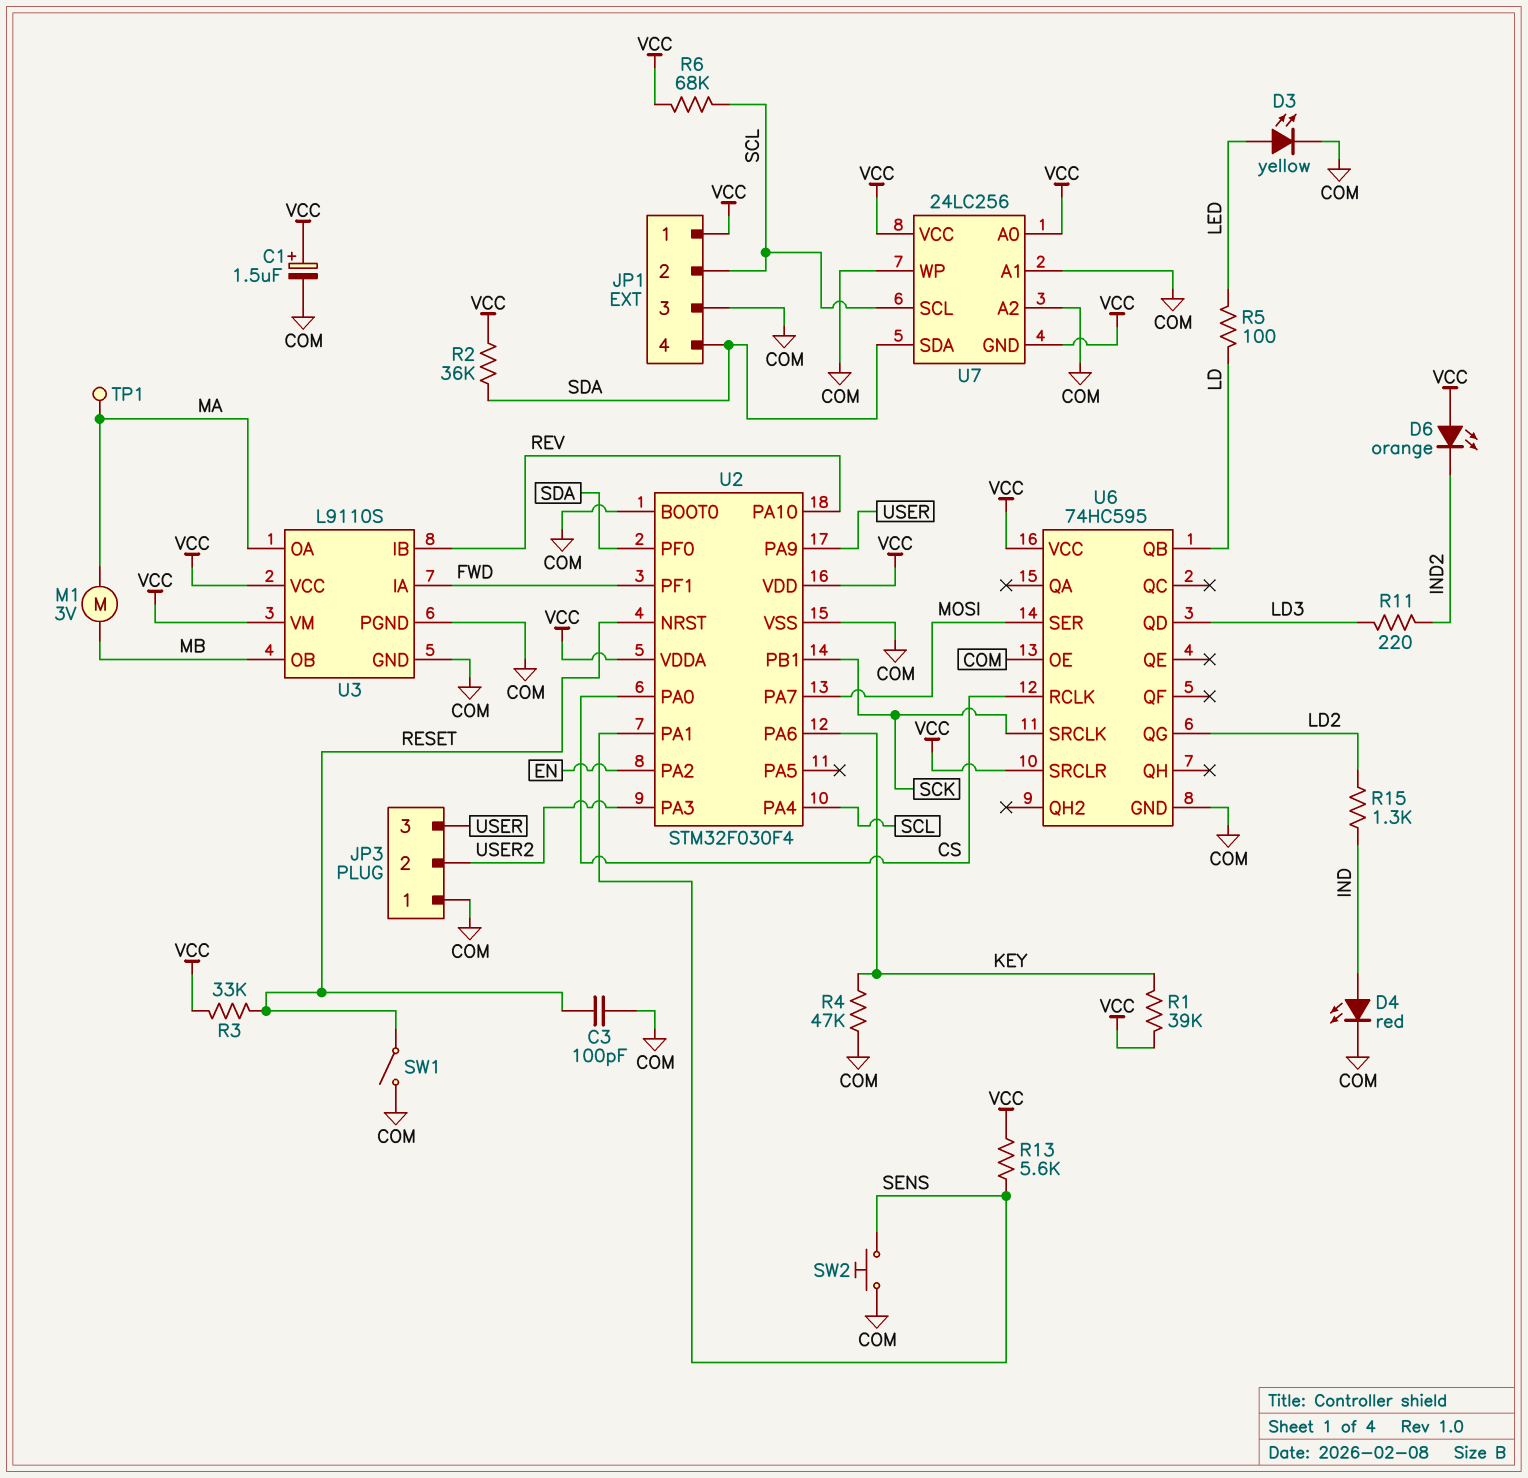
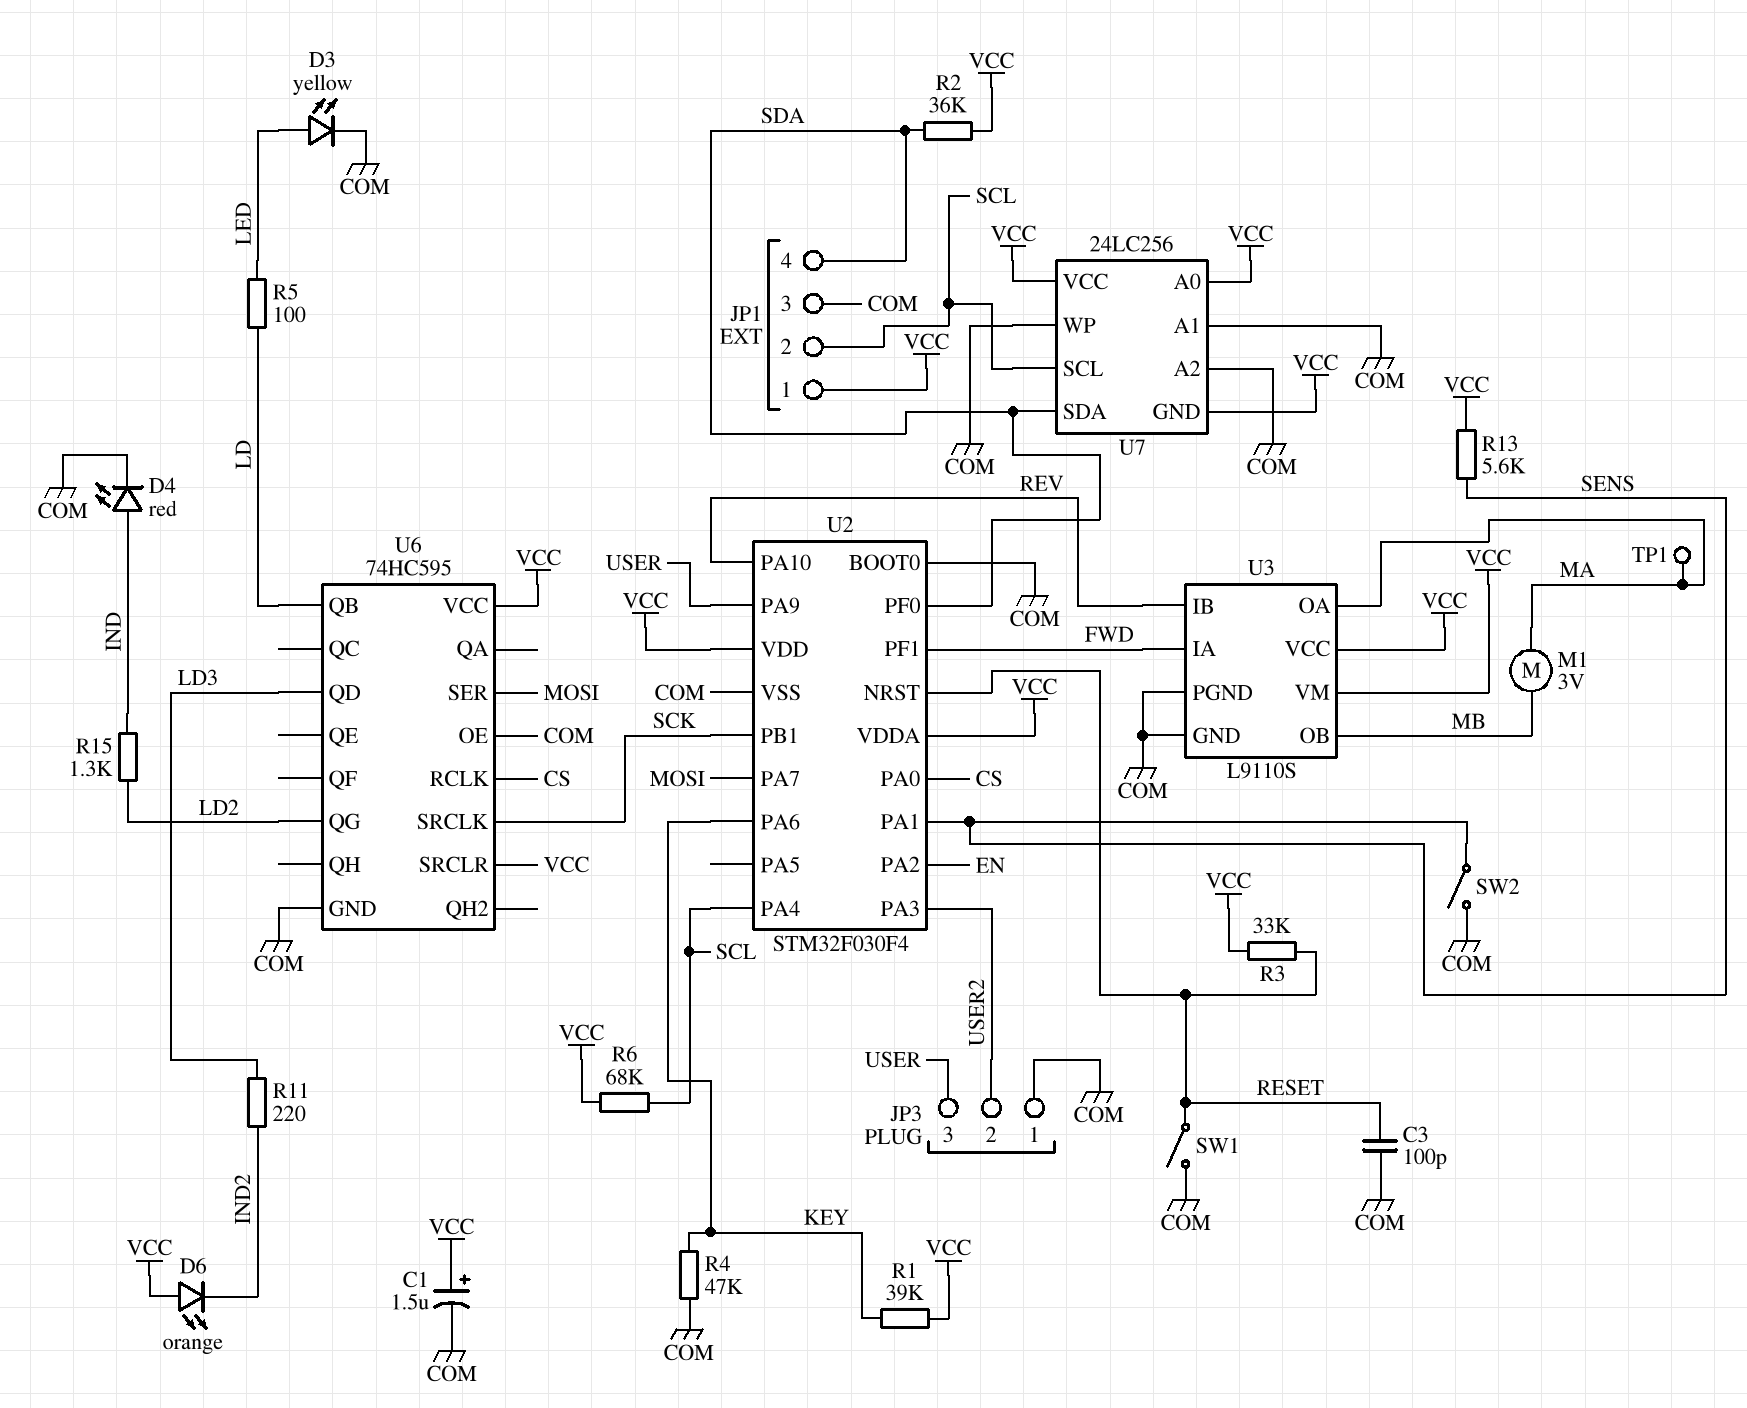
SW2: button (COM, SENS) -> switch (COM, SENS)

